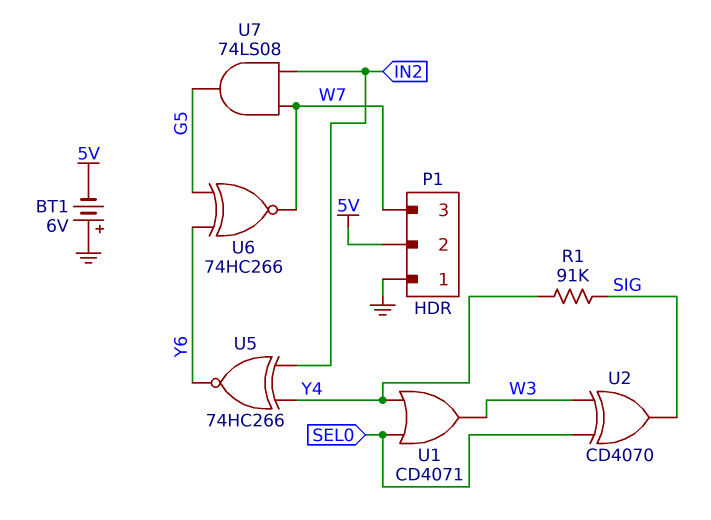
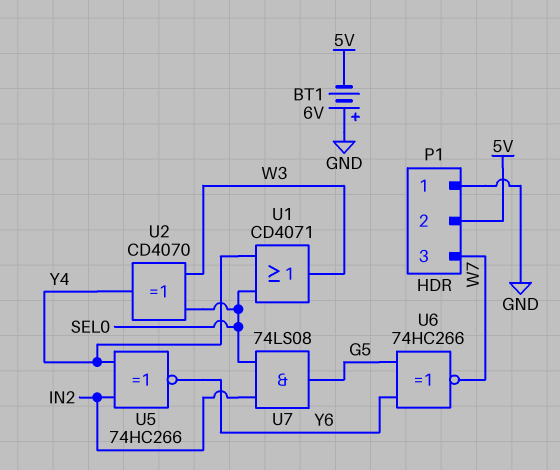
R1: 91k (SIG, Y4) -> none
U2: XOR CD4070 (in SEL0, in W3, out SIG) -> XOR CD4070 (in SEL0, in W3, out Y4)
U7: AND 74LS08 (in IN2, in W7, out G5) -> AND 74LS08 (in IN2, in SEL0, out G5)

